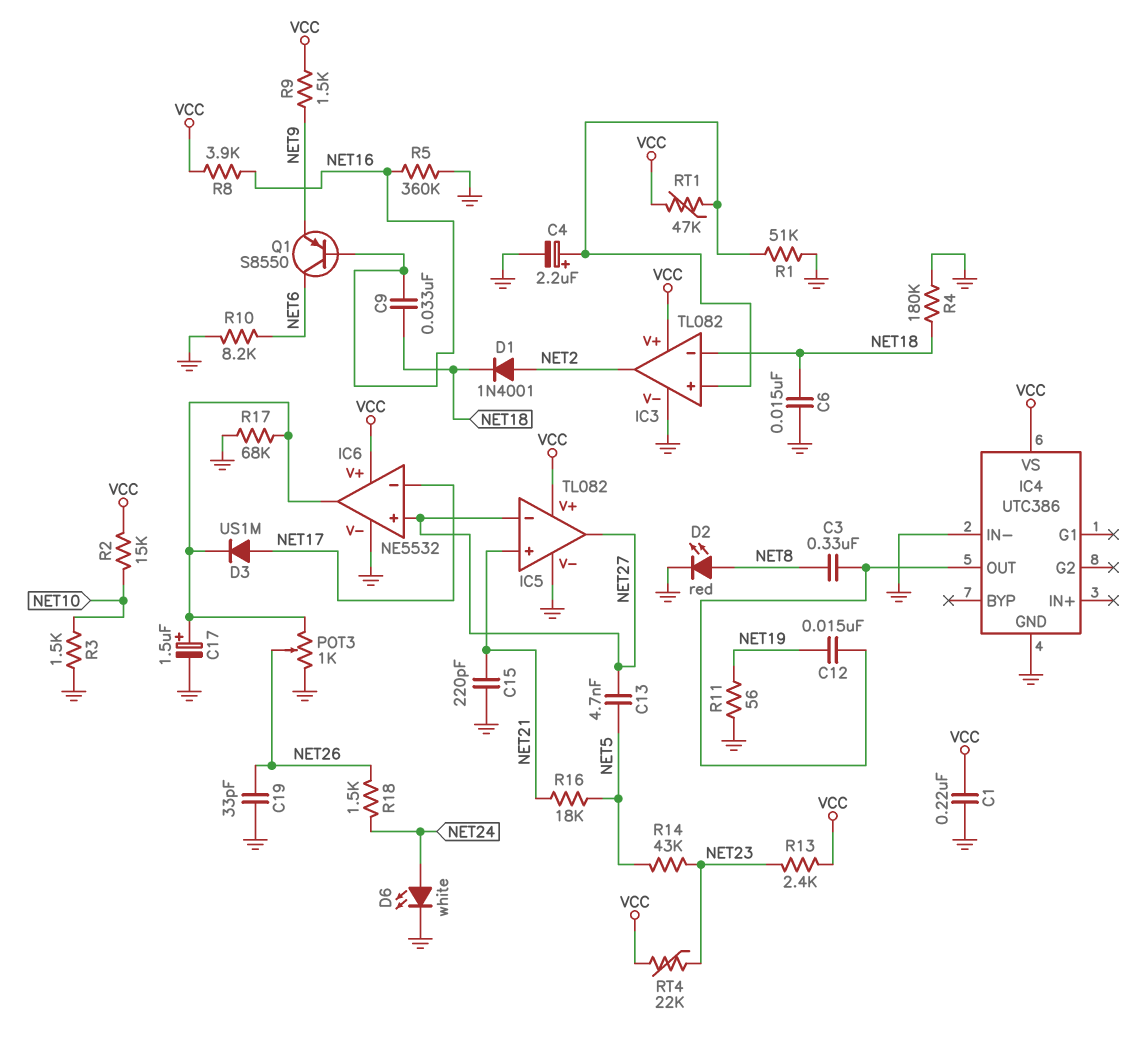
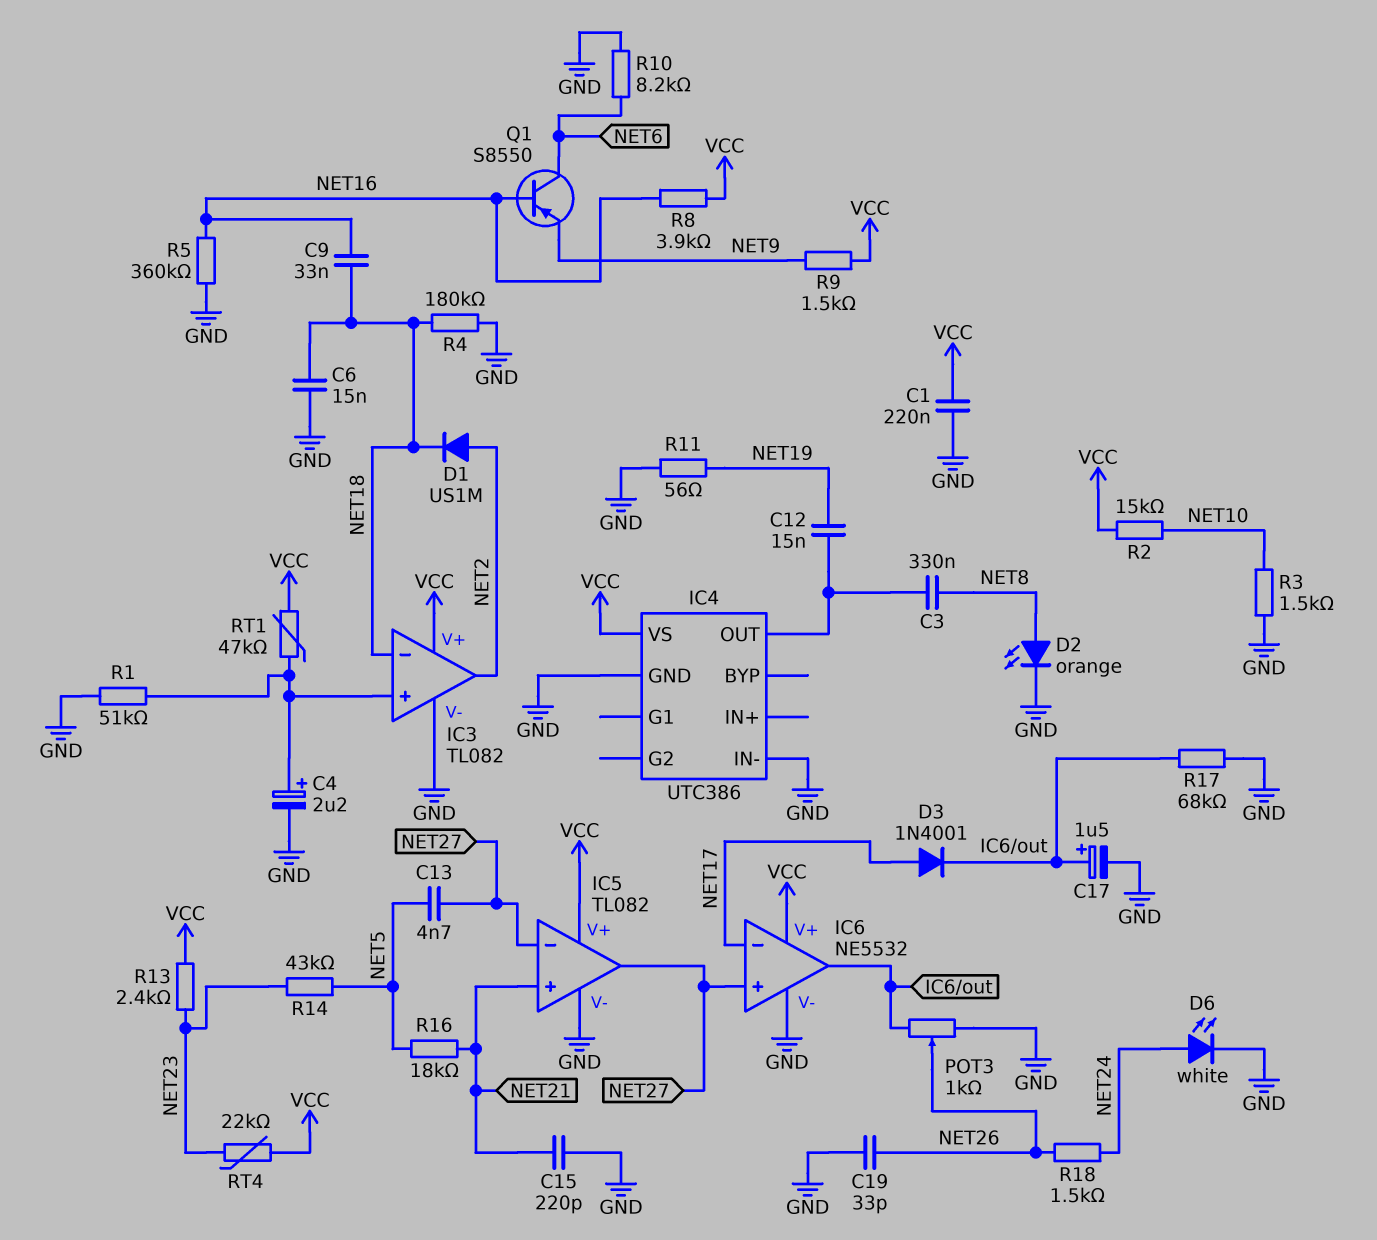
D1: diode 1N4001 (A NET2, K NET18) -> diode US1M (A NET2, K NET18)
D2: LED red (A NET8, K GND) -> LED orange (A NET8, K GND)
D3: diode US1M (A NET17, K IC6/out) -> diode 1N4001 (A NET17, K IC6/out)

